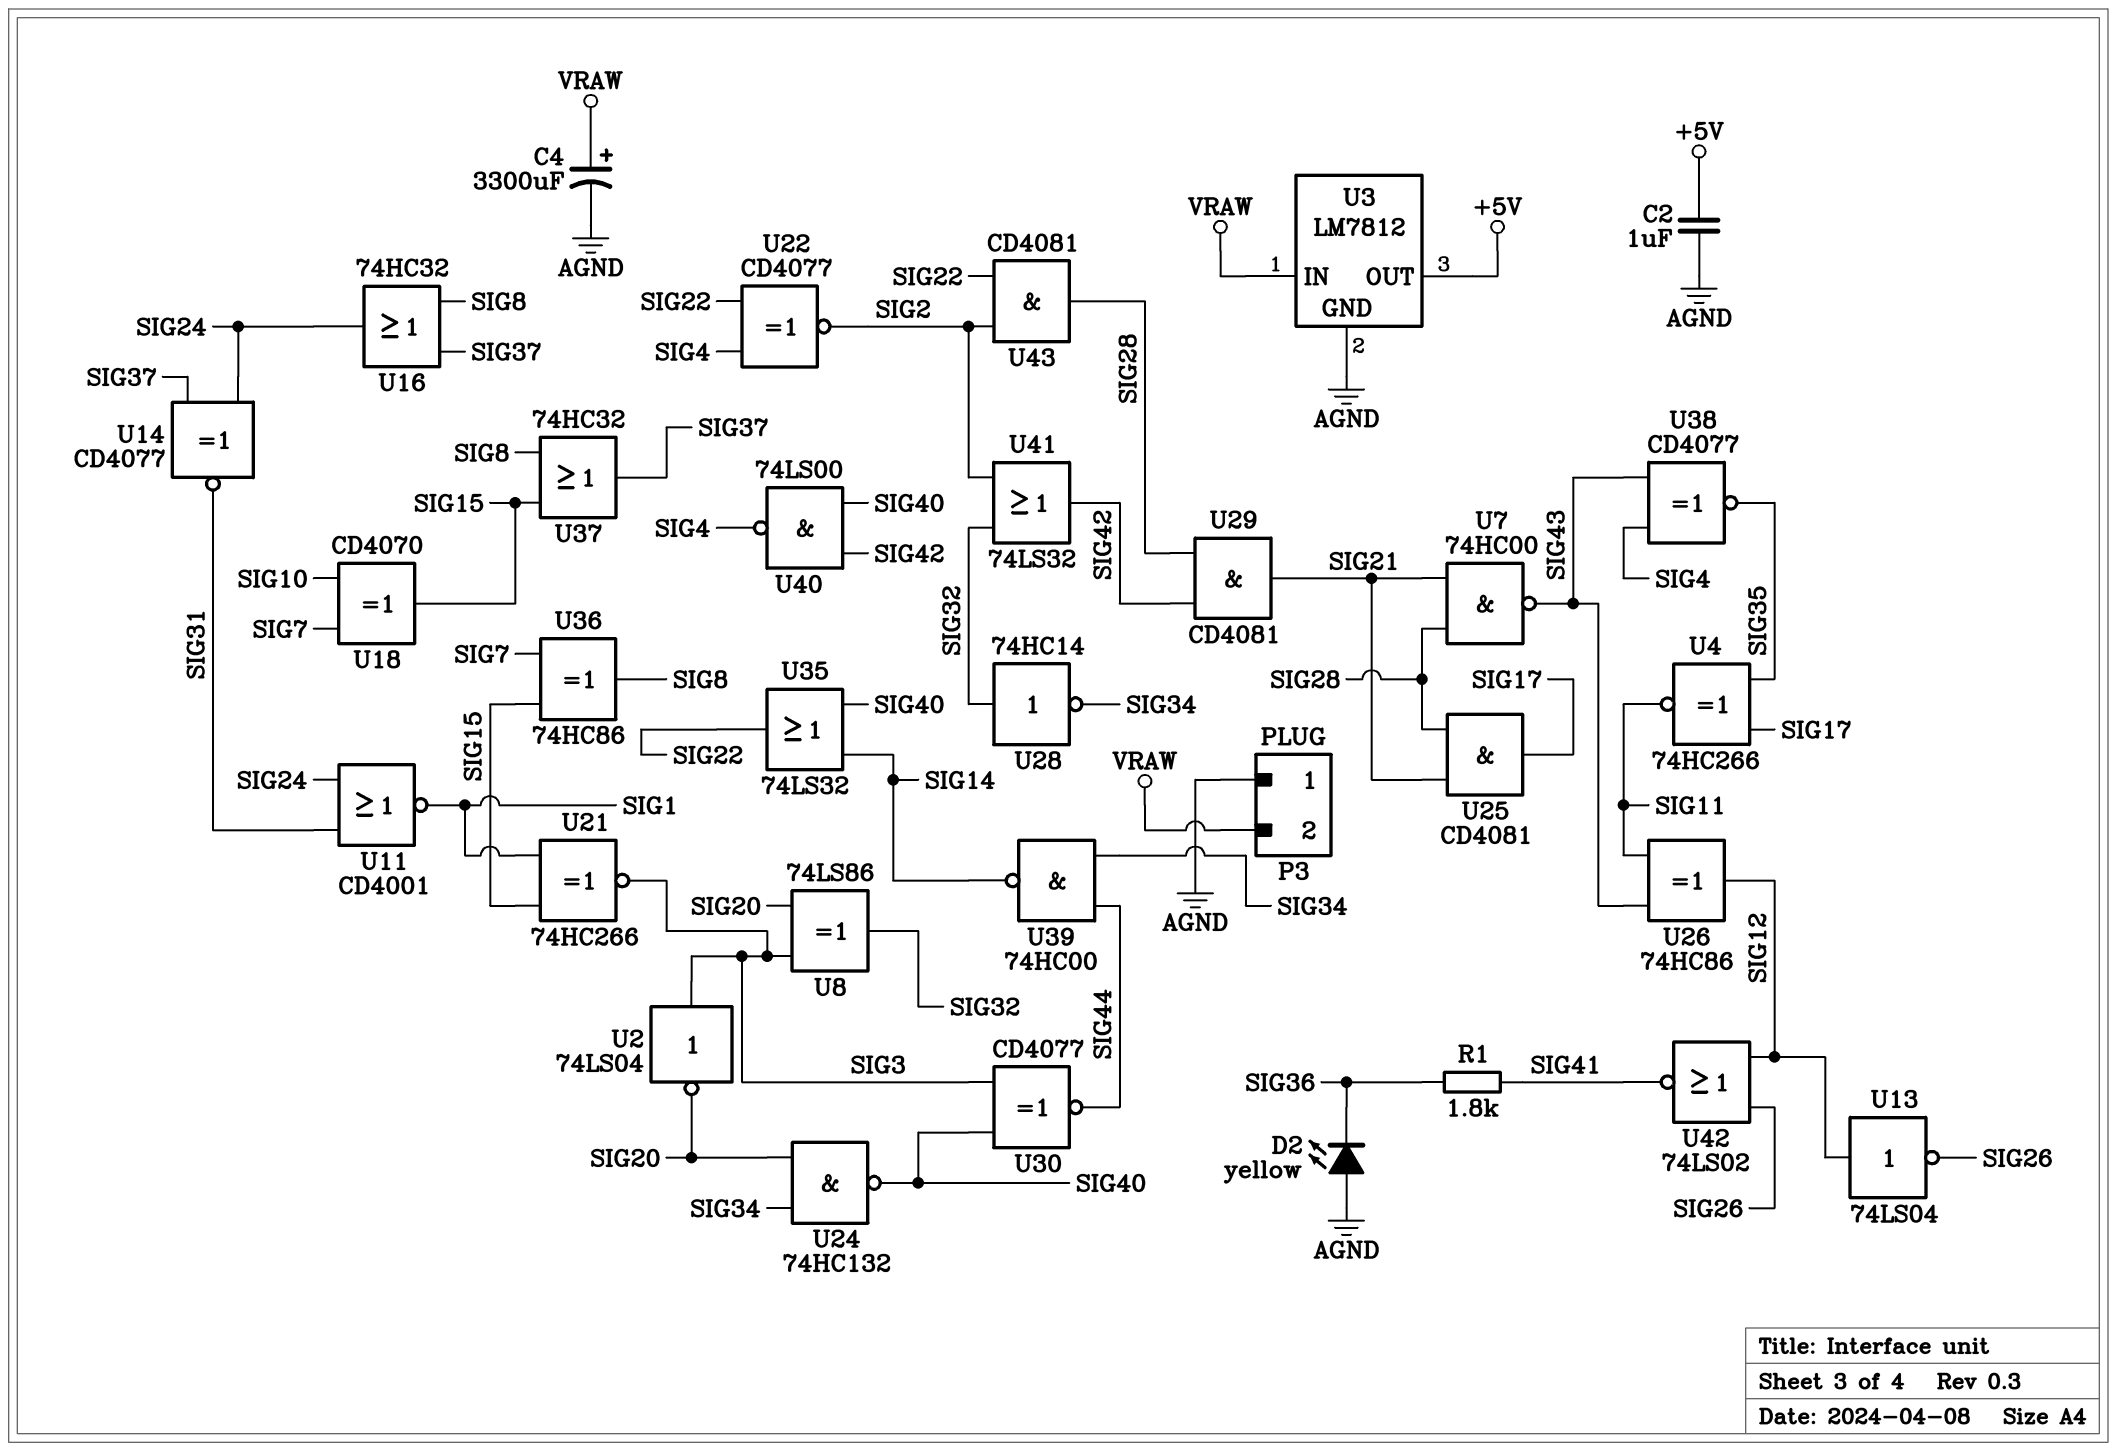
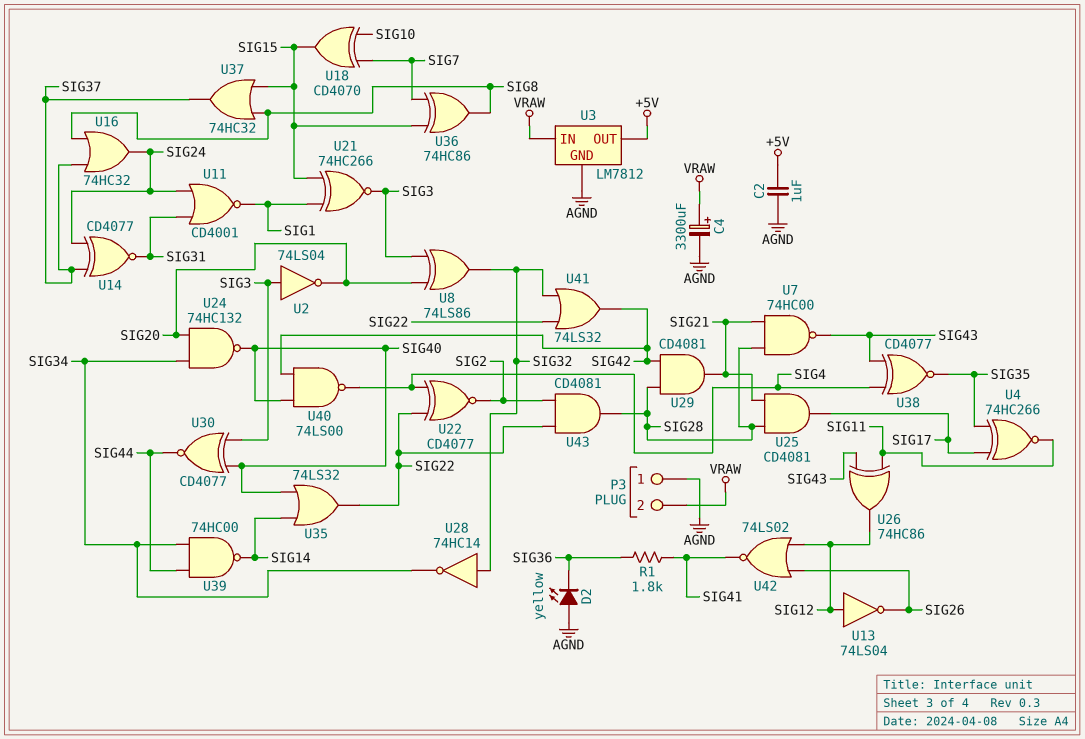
U41: OR 74LS32 (in SIG2, in SIG32, out SIG42) -> OR 74LS32 (in SIG22, in SIG32, out SIG42)

